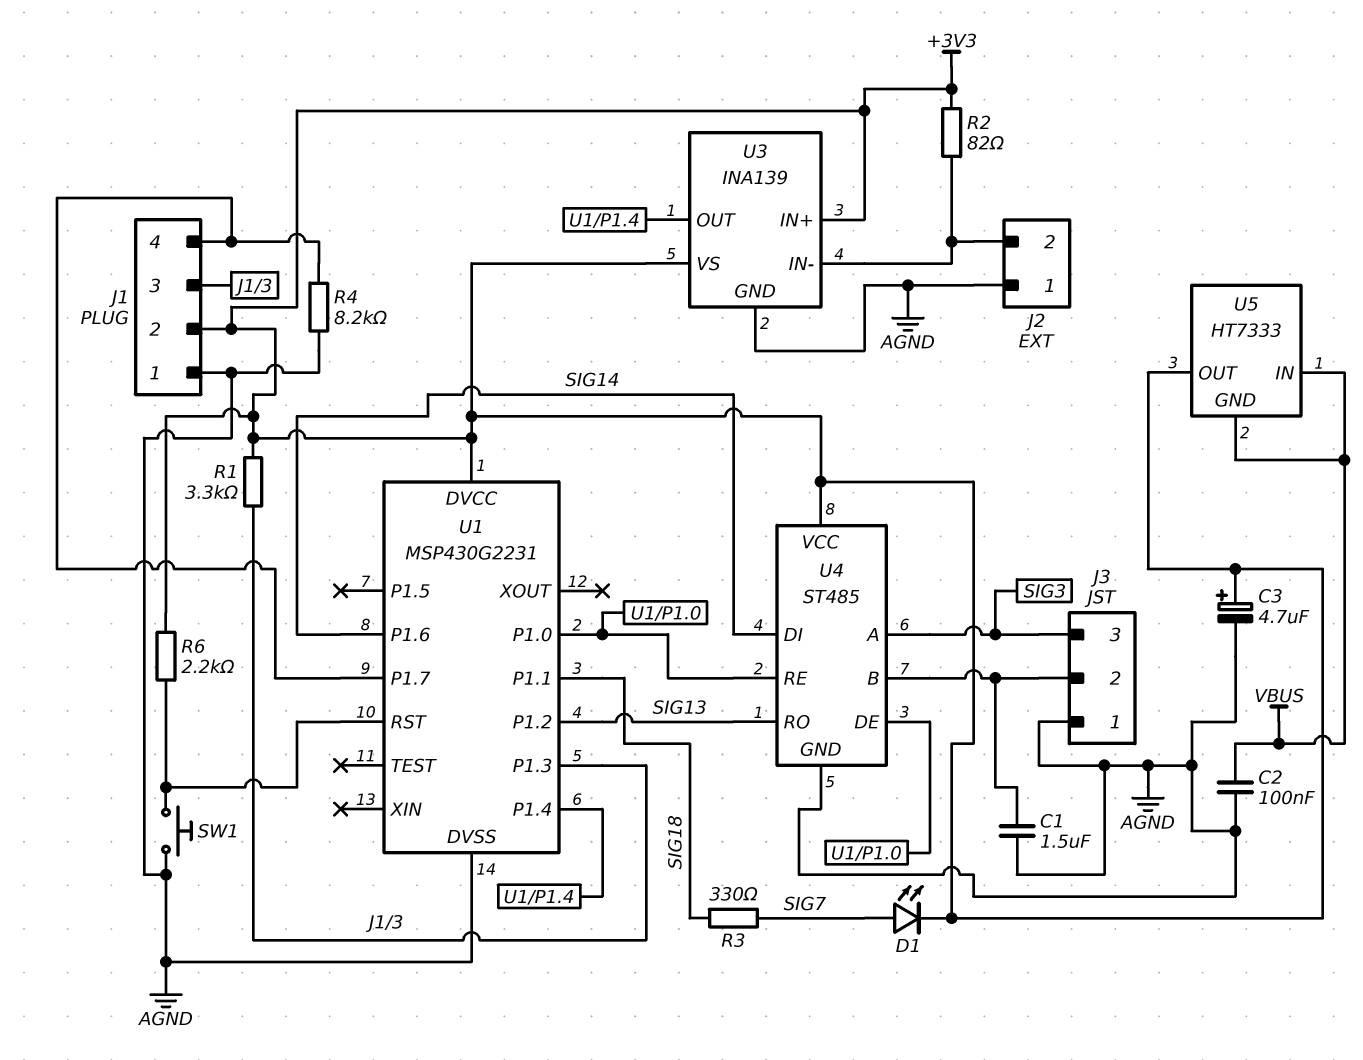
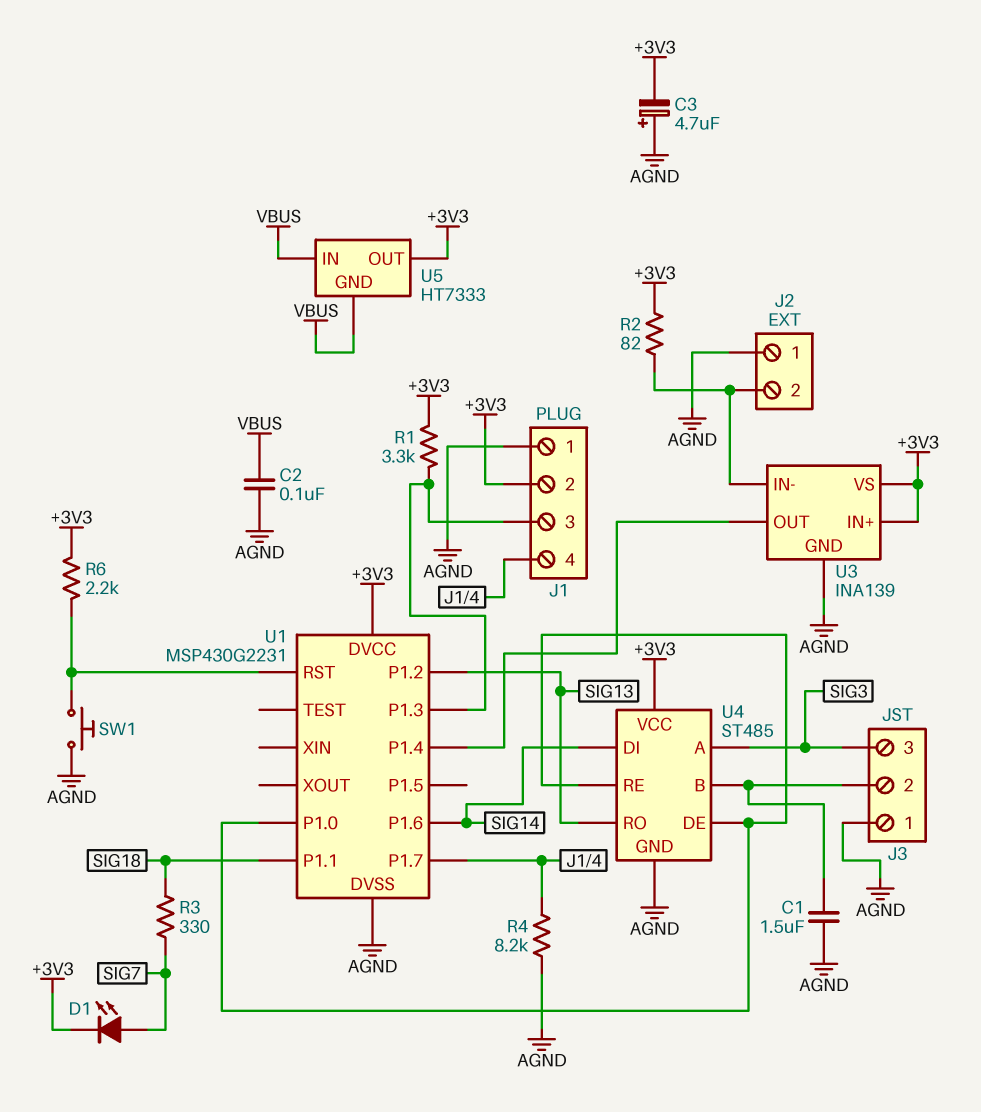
C3: 4.7uF (plus +3V3, minus AGND) -> 4.7uF (plus AGND, minus +3V3)

